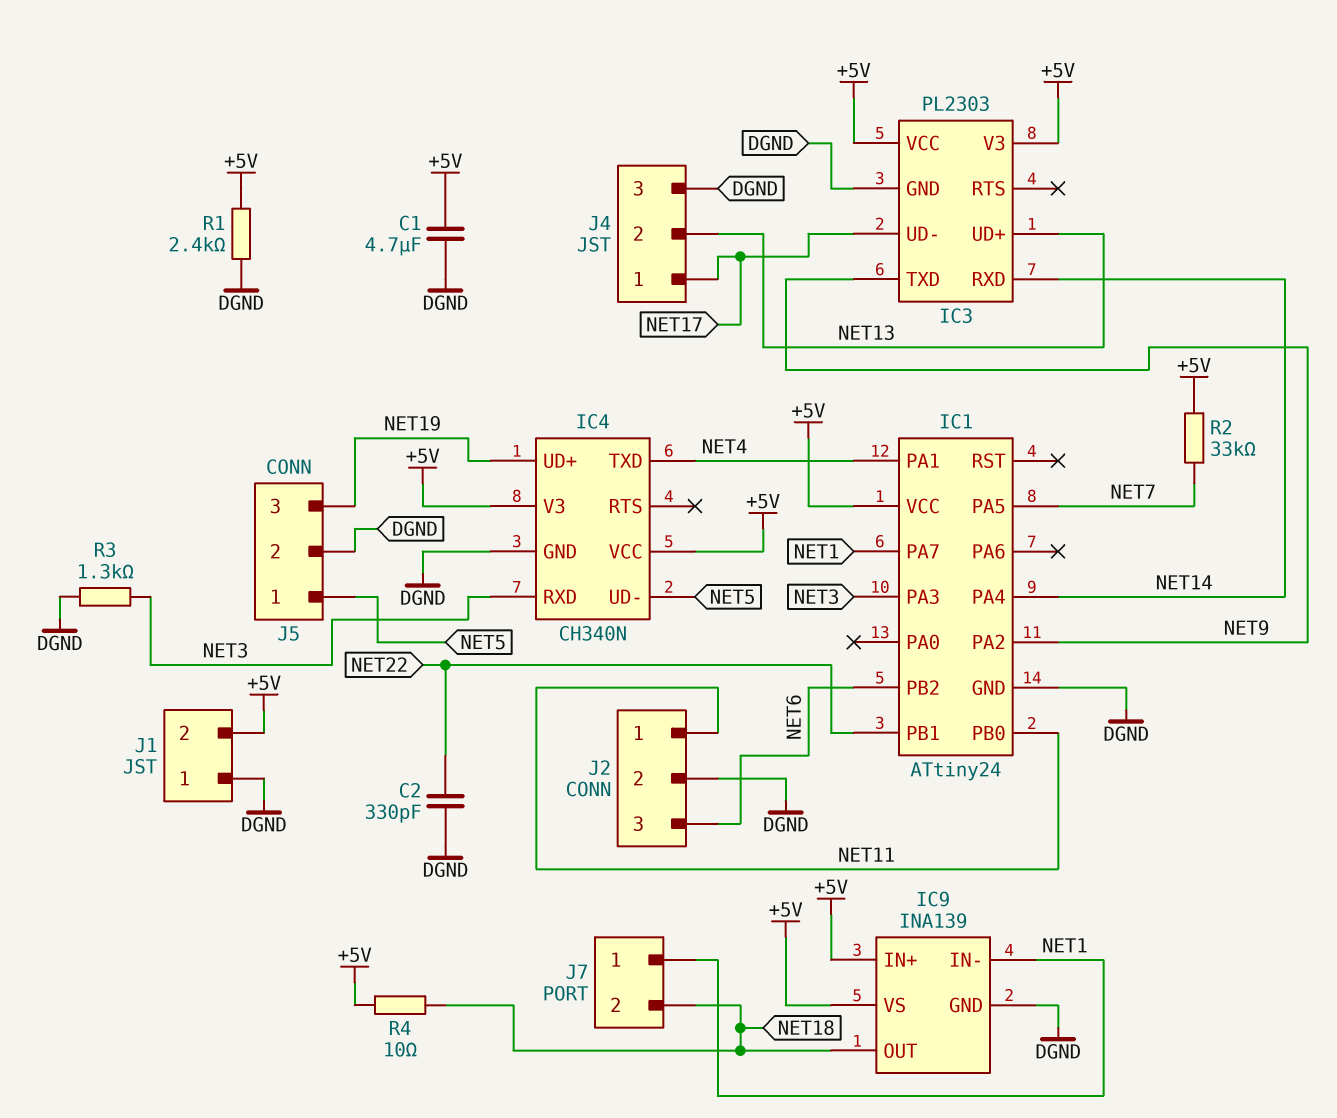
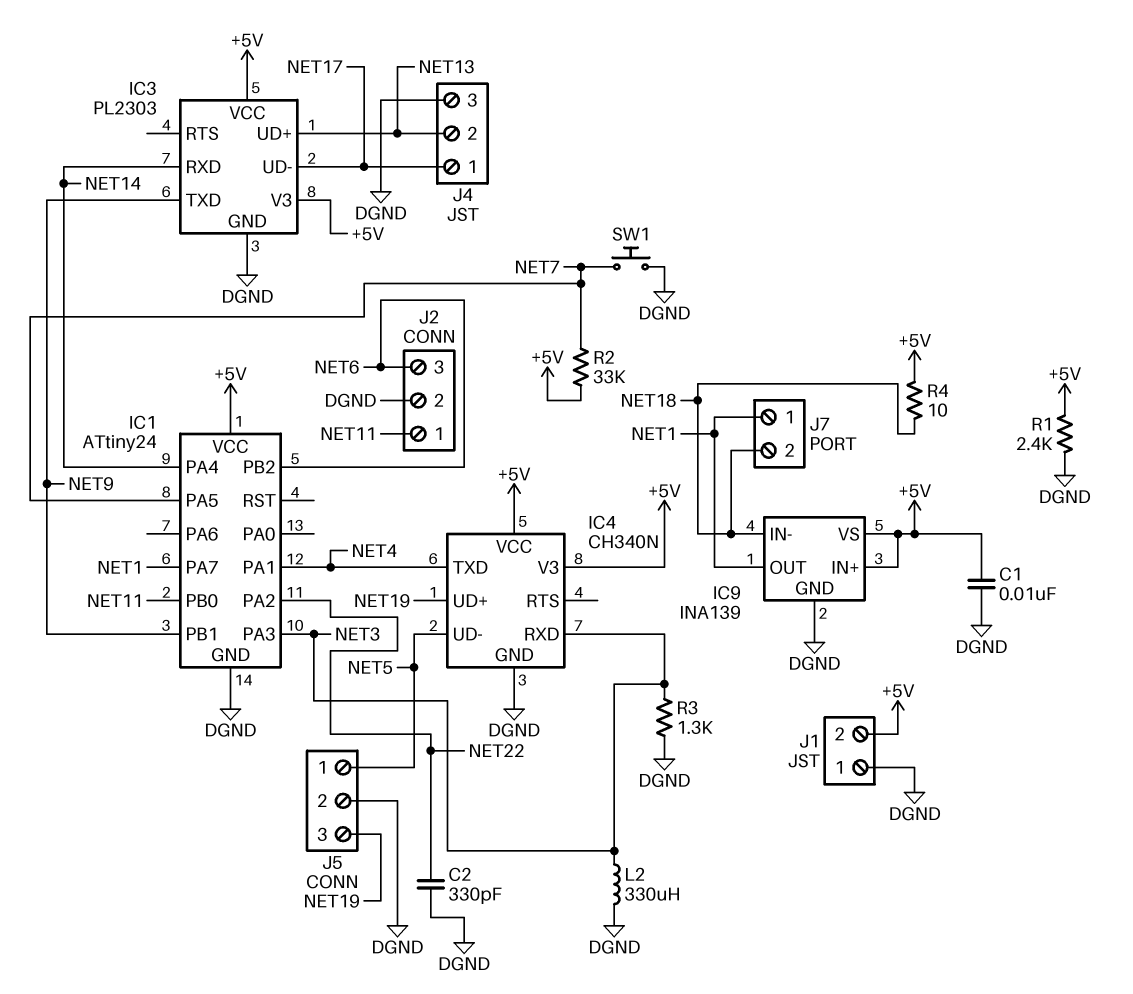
C1: 4.7uF (+5V, DGND) -> 10nF (+5V, DGND)
IC1 pin PA2: NET9 -> NET22
IC1 pin PB1: NET22 -> NET9
IC9 pin IN-: NET1 -> NET18
IC9 pin OUT: NET18 -> NET1
L2: none -> 330uH (DGND, NET3)
SW1: none -> button (DGND, NET7)

